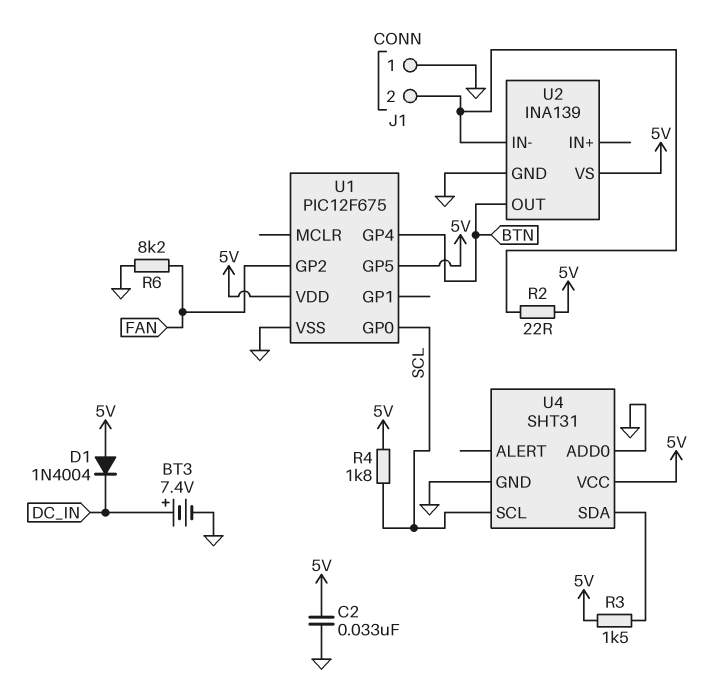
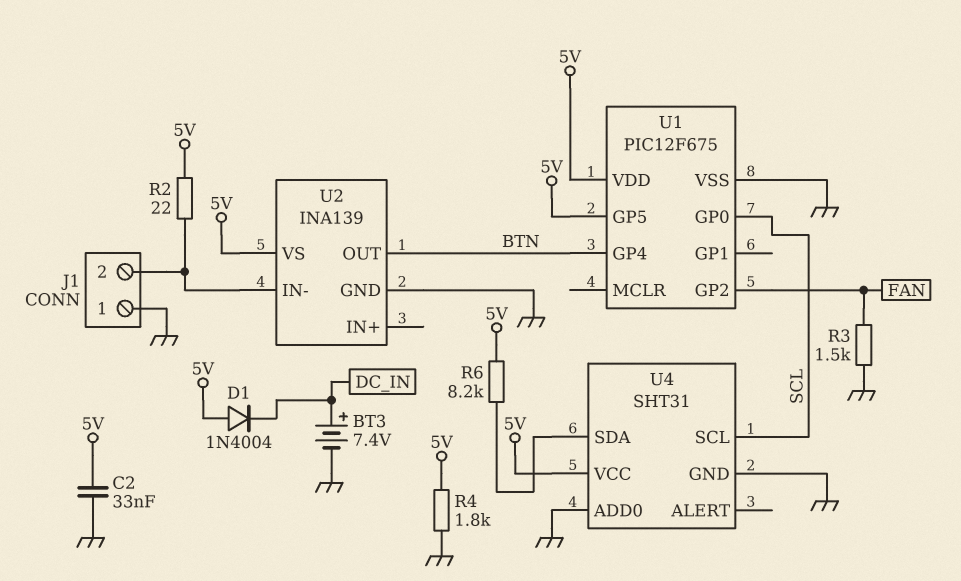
R3: 1.5k (5V, U4/SDA) -> 1.5k (FAN, GND)
R4: 1.8k (5V, SCL) -> 1.8k (5V, GND)
R6: 8.2k (FAN, GND) -> 8.2k (5V, U4/SDA)

